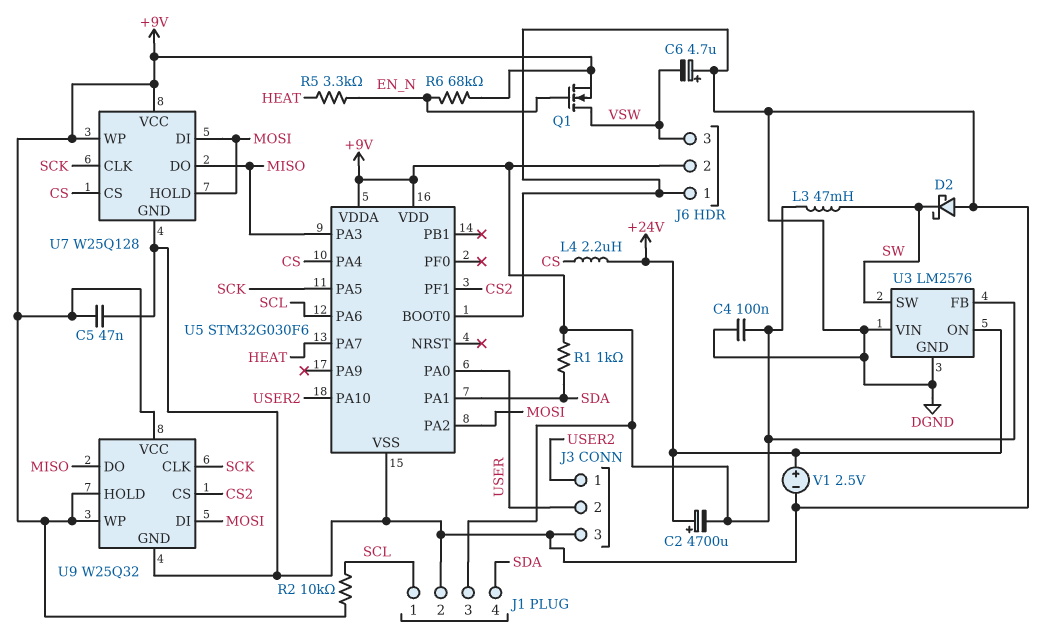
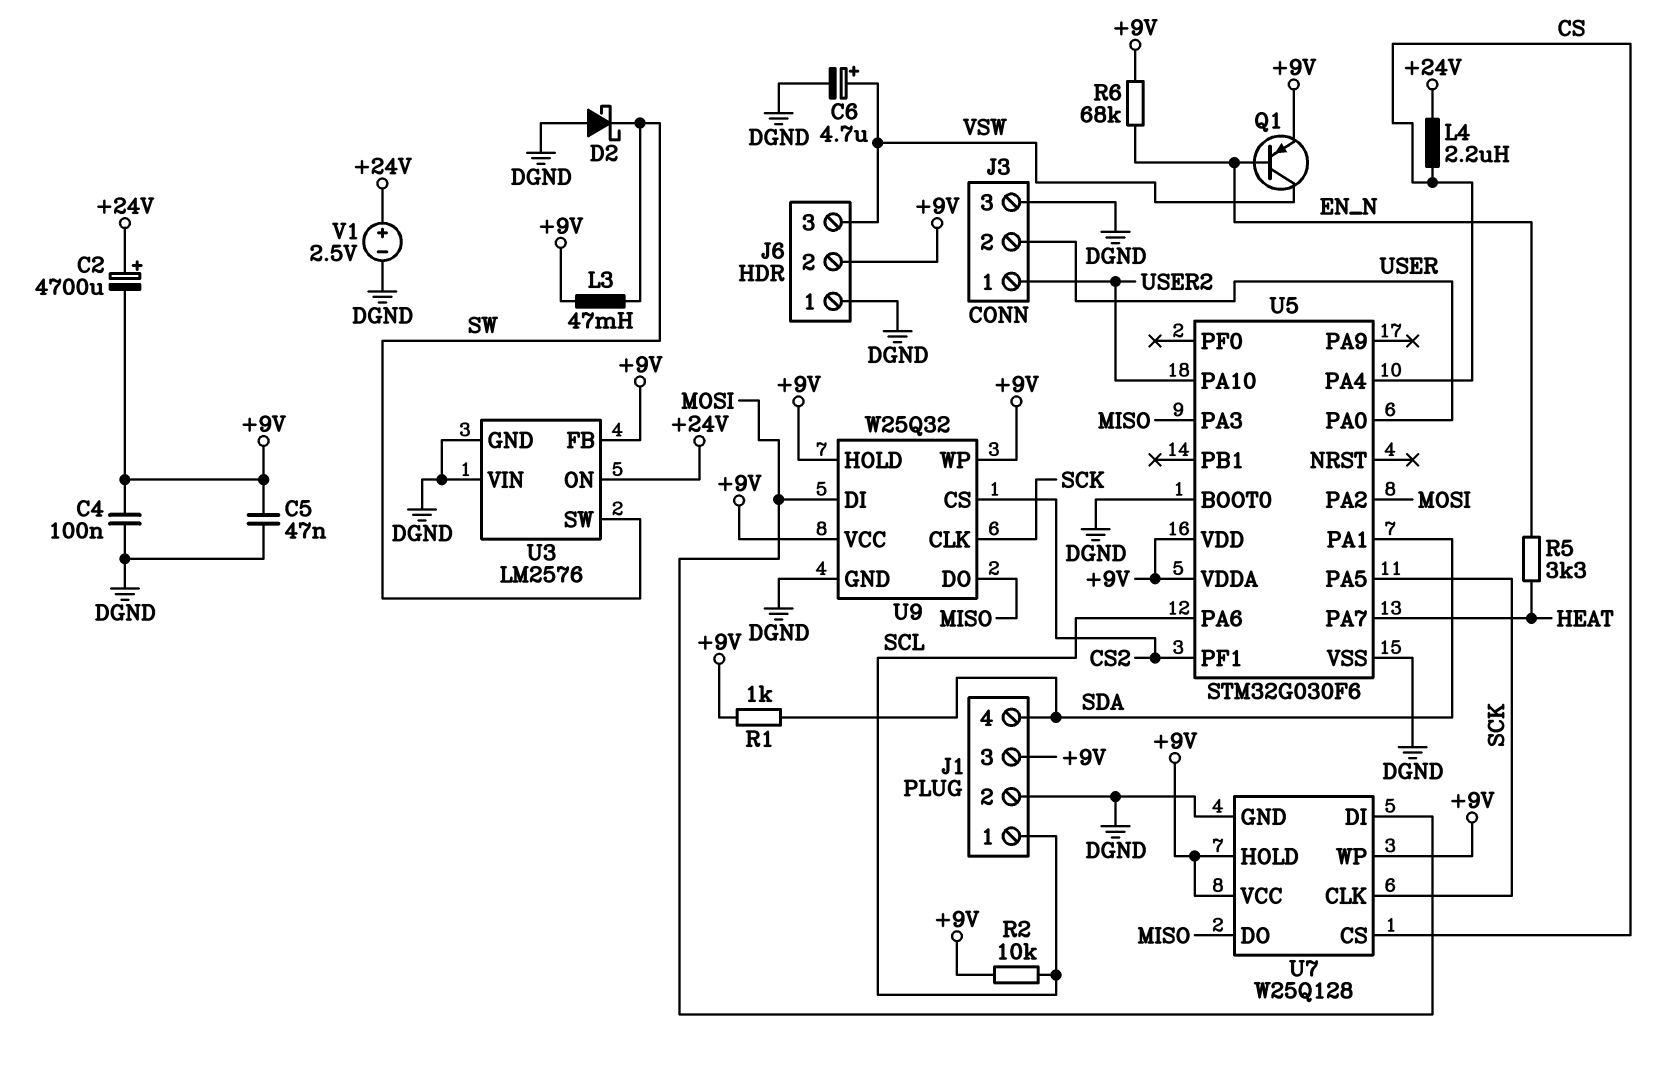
C6: 4.7uF (plus DGND, minus VSW) -> 4.7uF (plus VSW, minus DGND)
Q1: NMOS (G EN_N, D VSW, S +9V) -> PNP (B EN_N, C VSW, E +9V)
U7 pin HOLD: MOSI -> +9V

